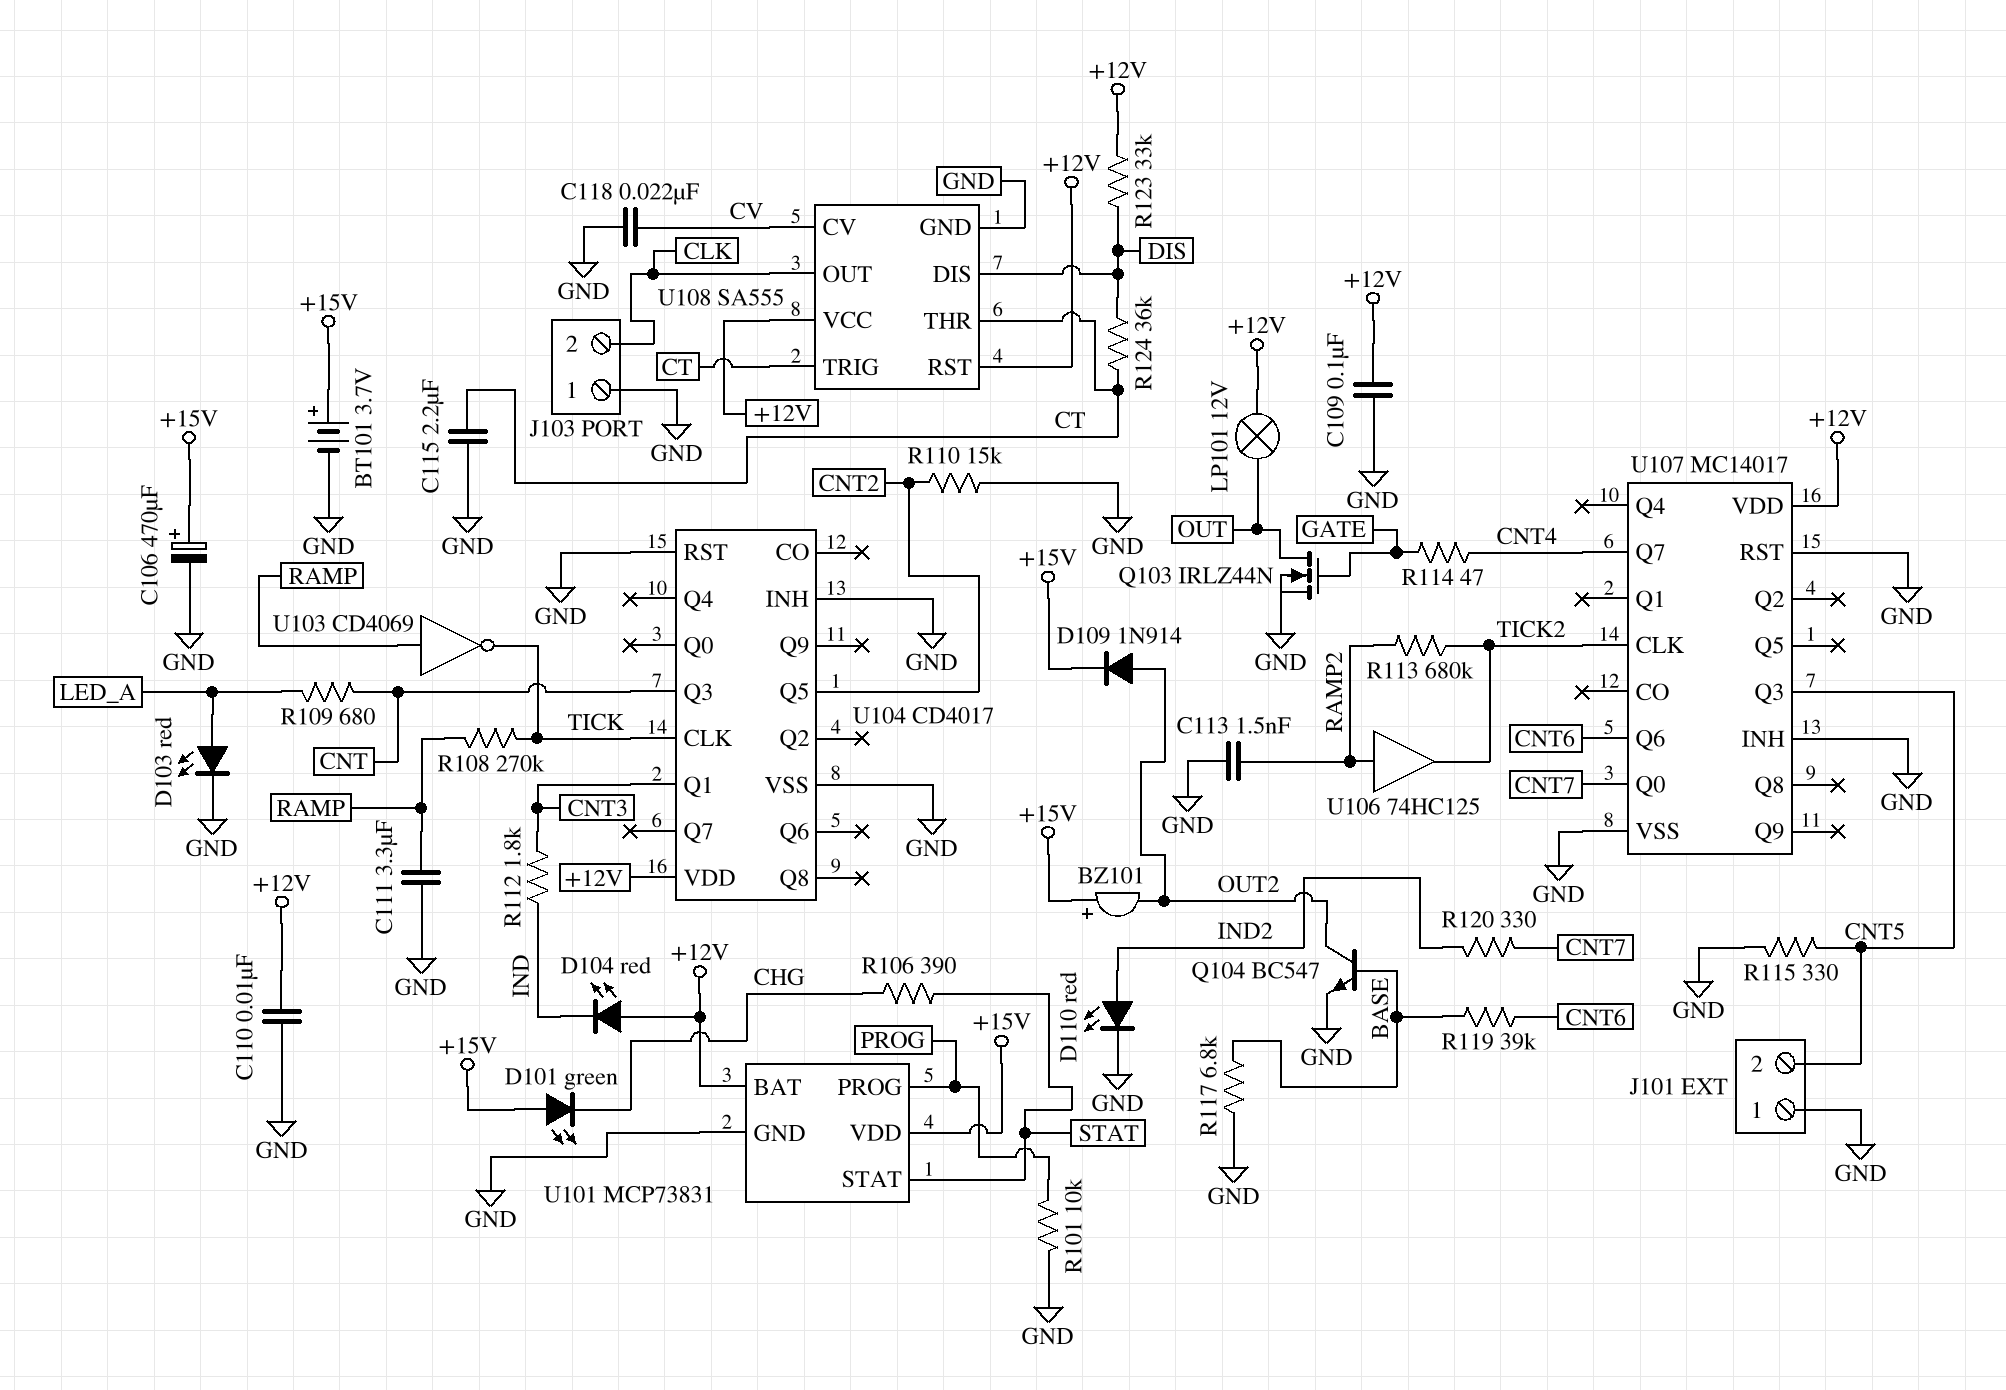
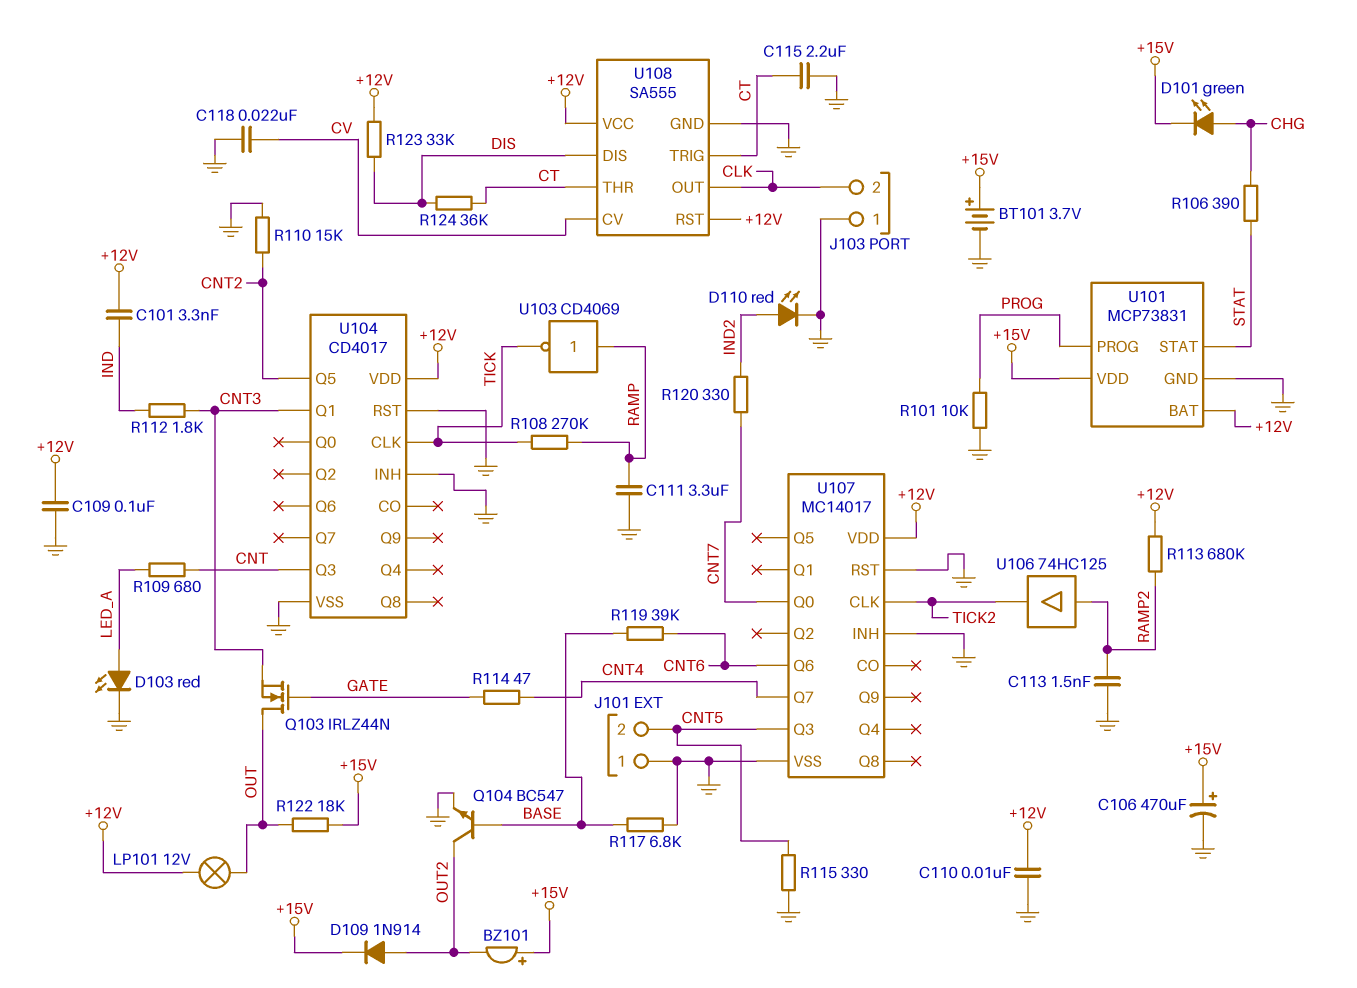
C101: none -> 3.3nF (+12V, IND)
D101: LED green (A +15V, K CHG) -> LED green (A CHG, K +15V)
D104: LED red (A +12V, K IND) -> none
Q103: NMOS IRLZ44N (G GATE, D OUT, S GND) -> NMOS IRLZ44N (G GATE, D OUT, S CNT3)
R113: 680k (RAMP2, TICK2) -> 680k (+12V, RAMP2)
R122: none -> 18k (+15V, OUT)

